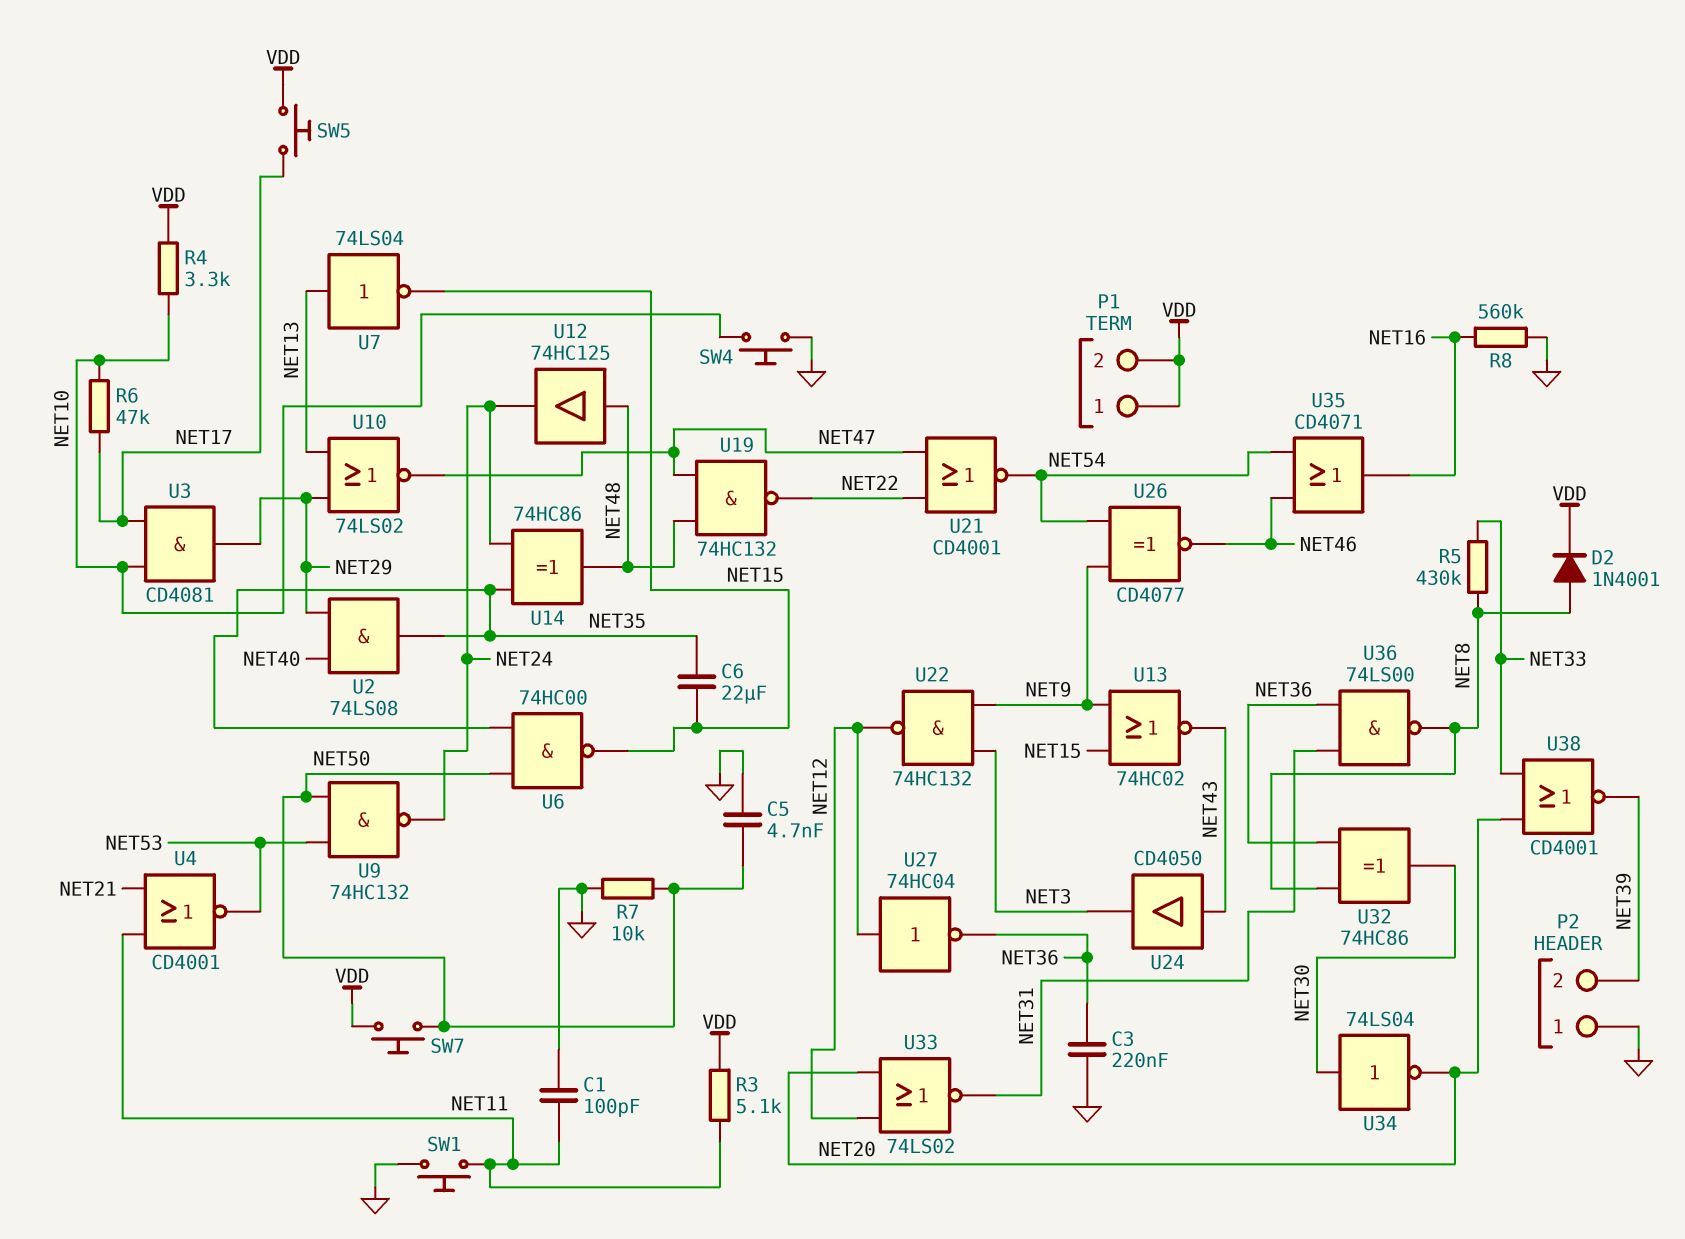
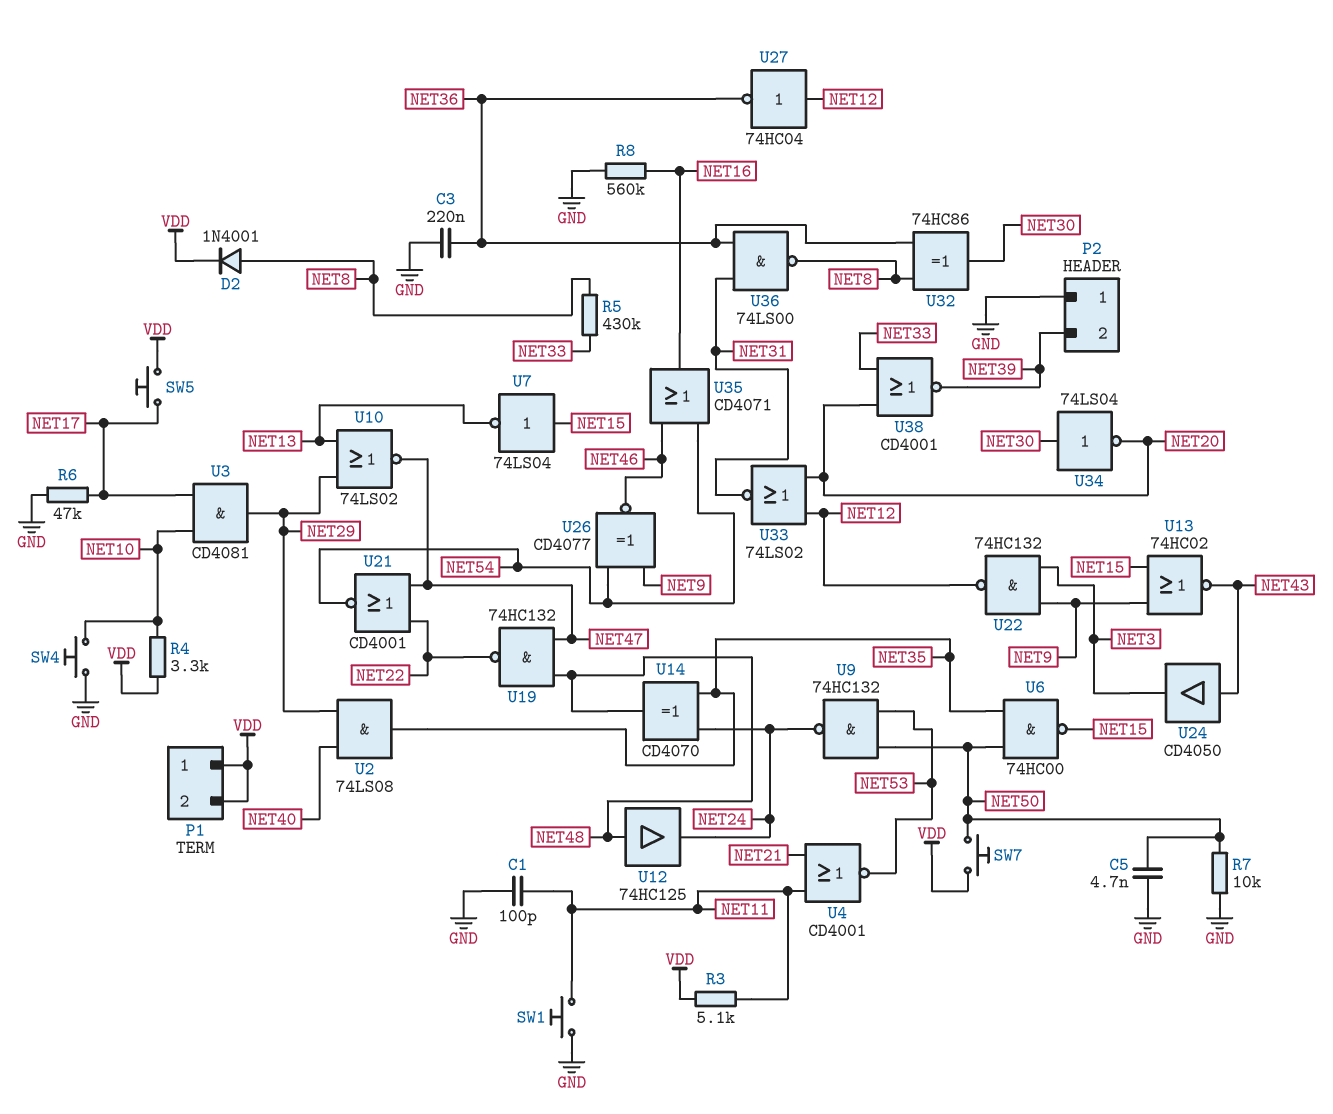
C6: 22uF (NET15, NET35) -> none
R6: 47k (NET10, NET17) -> 47k (GND, NET17)
U7: NOT 74LS04 (in NET13, out NET15) -> NOT 74LS04 (in NET15, out NET13)
U14: XOR 74HC86 (in NET24, in NET35, out NET48) -> XOR CD4070 (in NET24, in NET35, out NET48)

